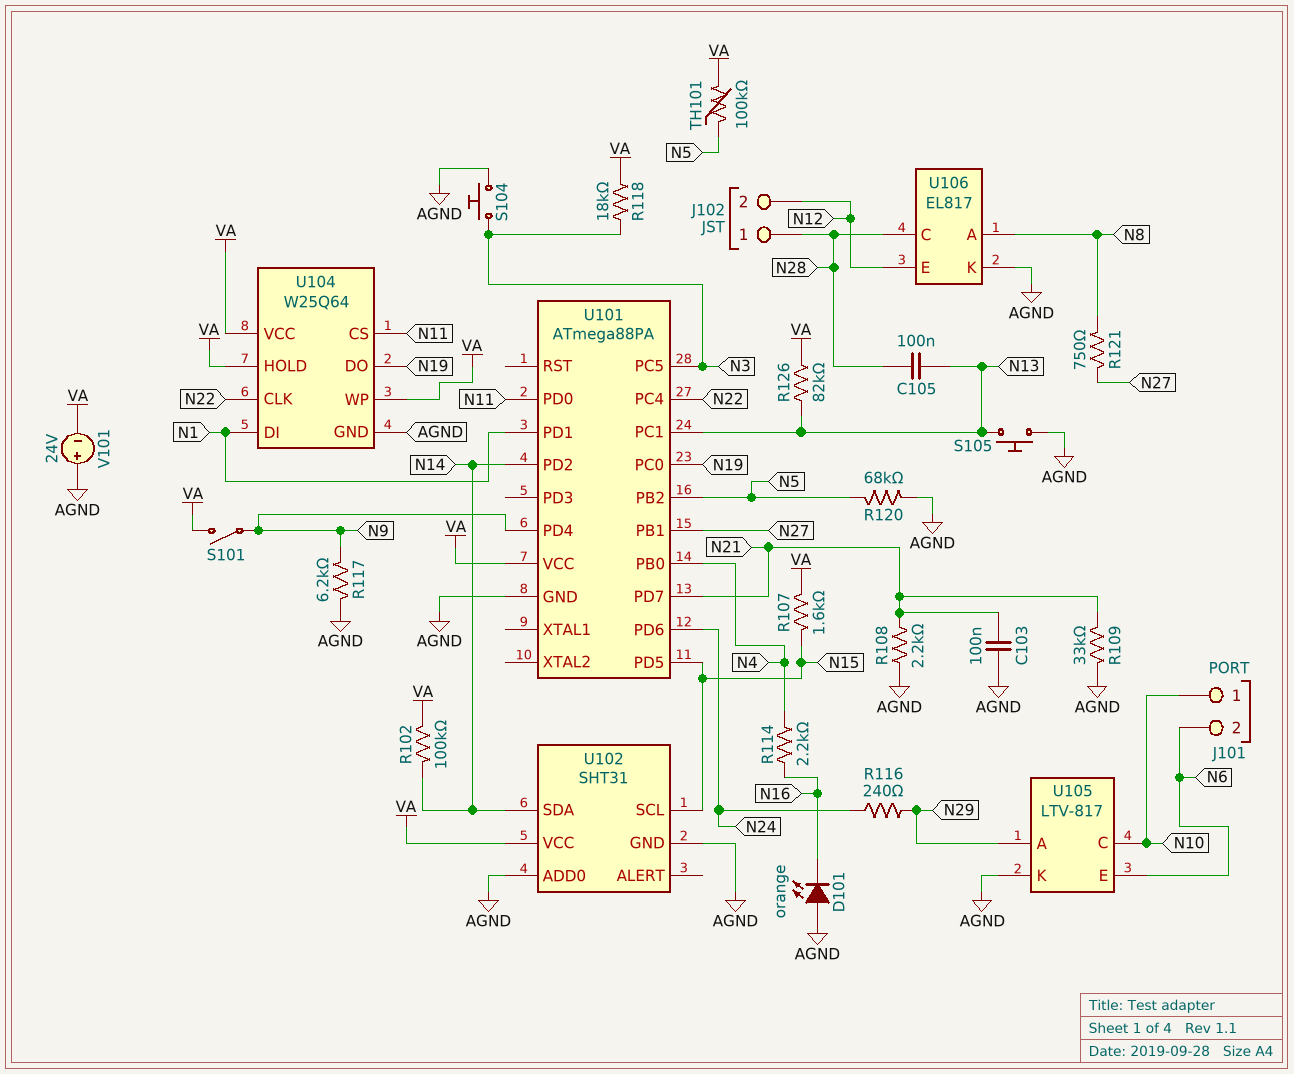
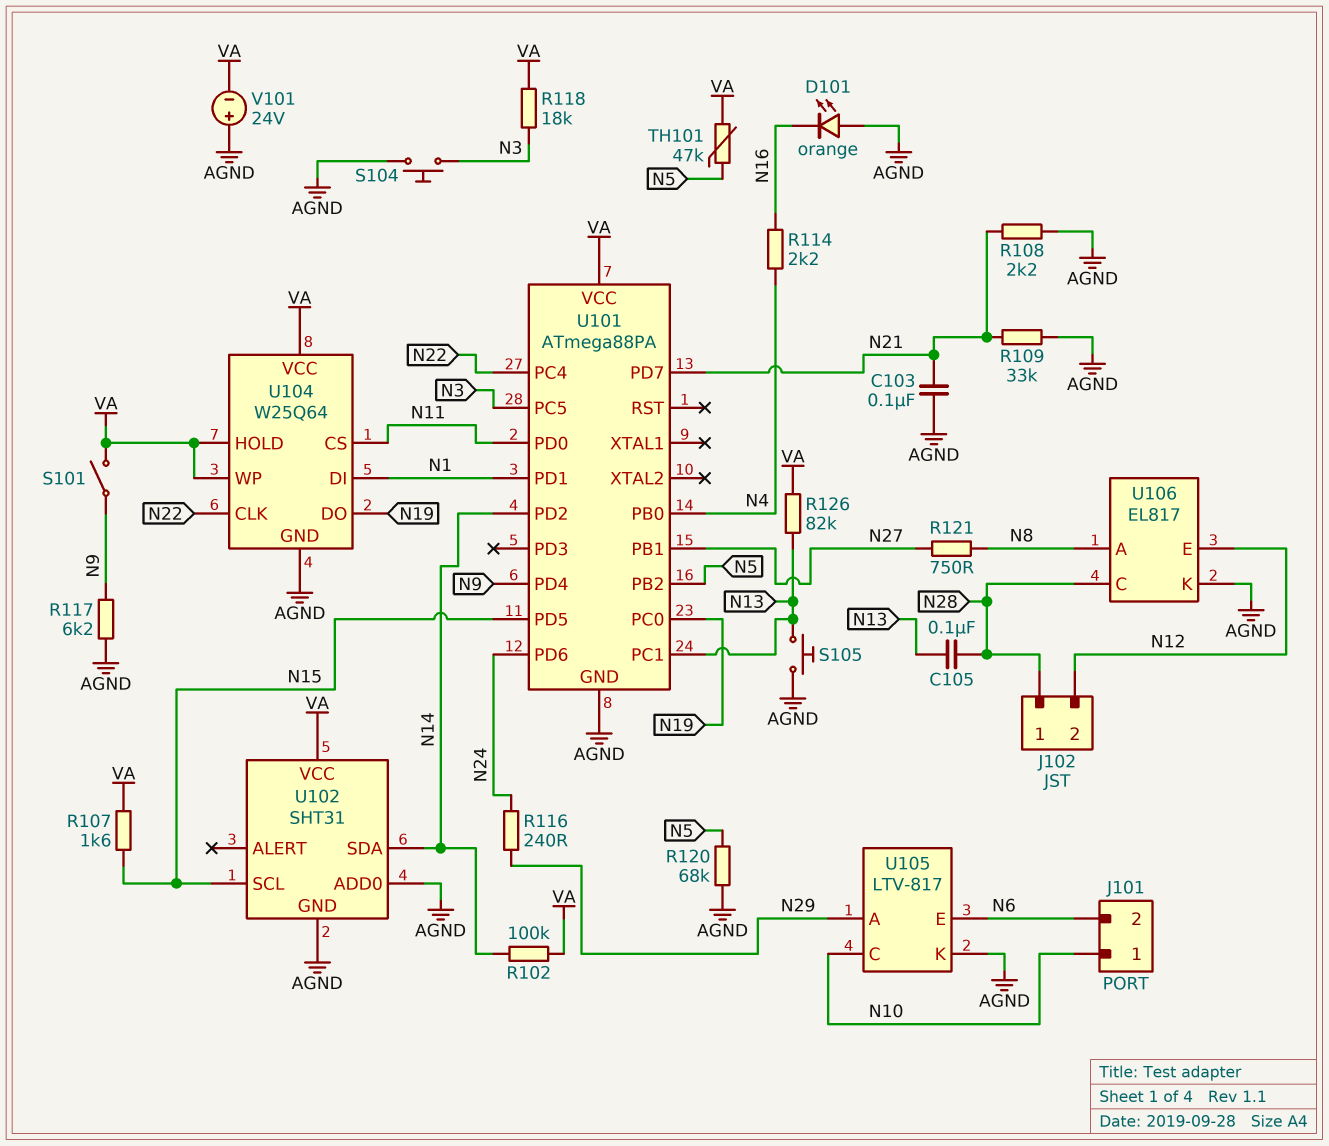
TH101: 100k (N5, VA) -> 47k (N5, VA)

